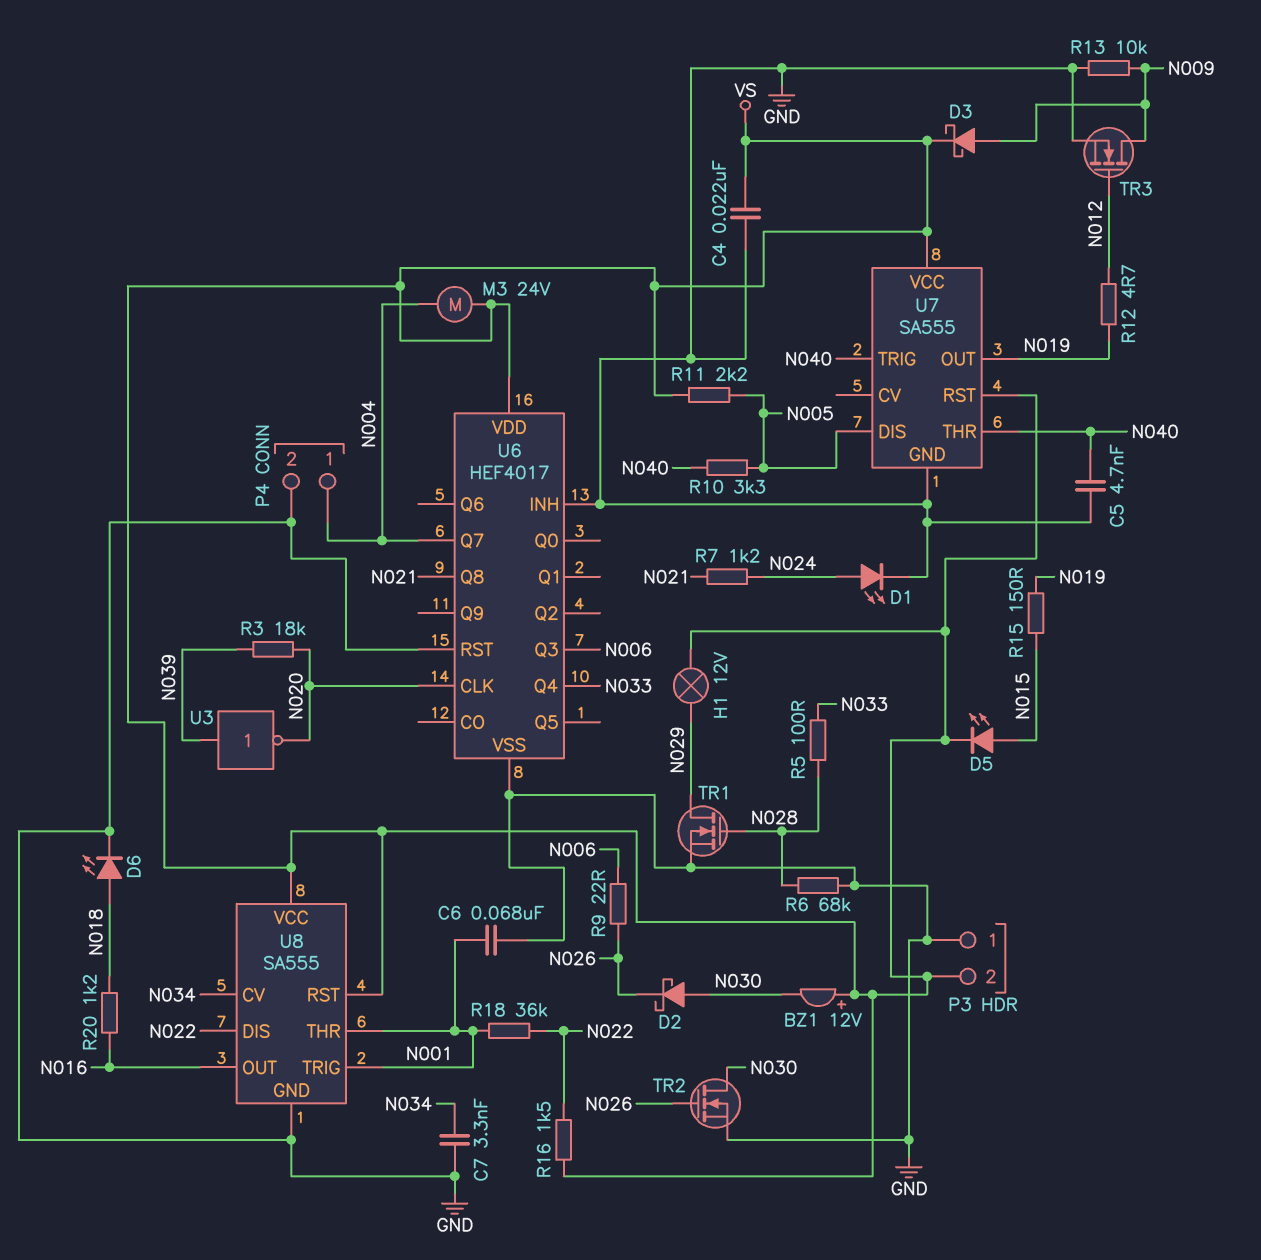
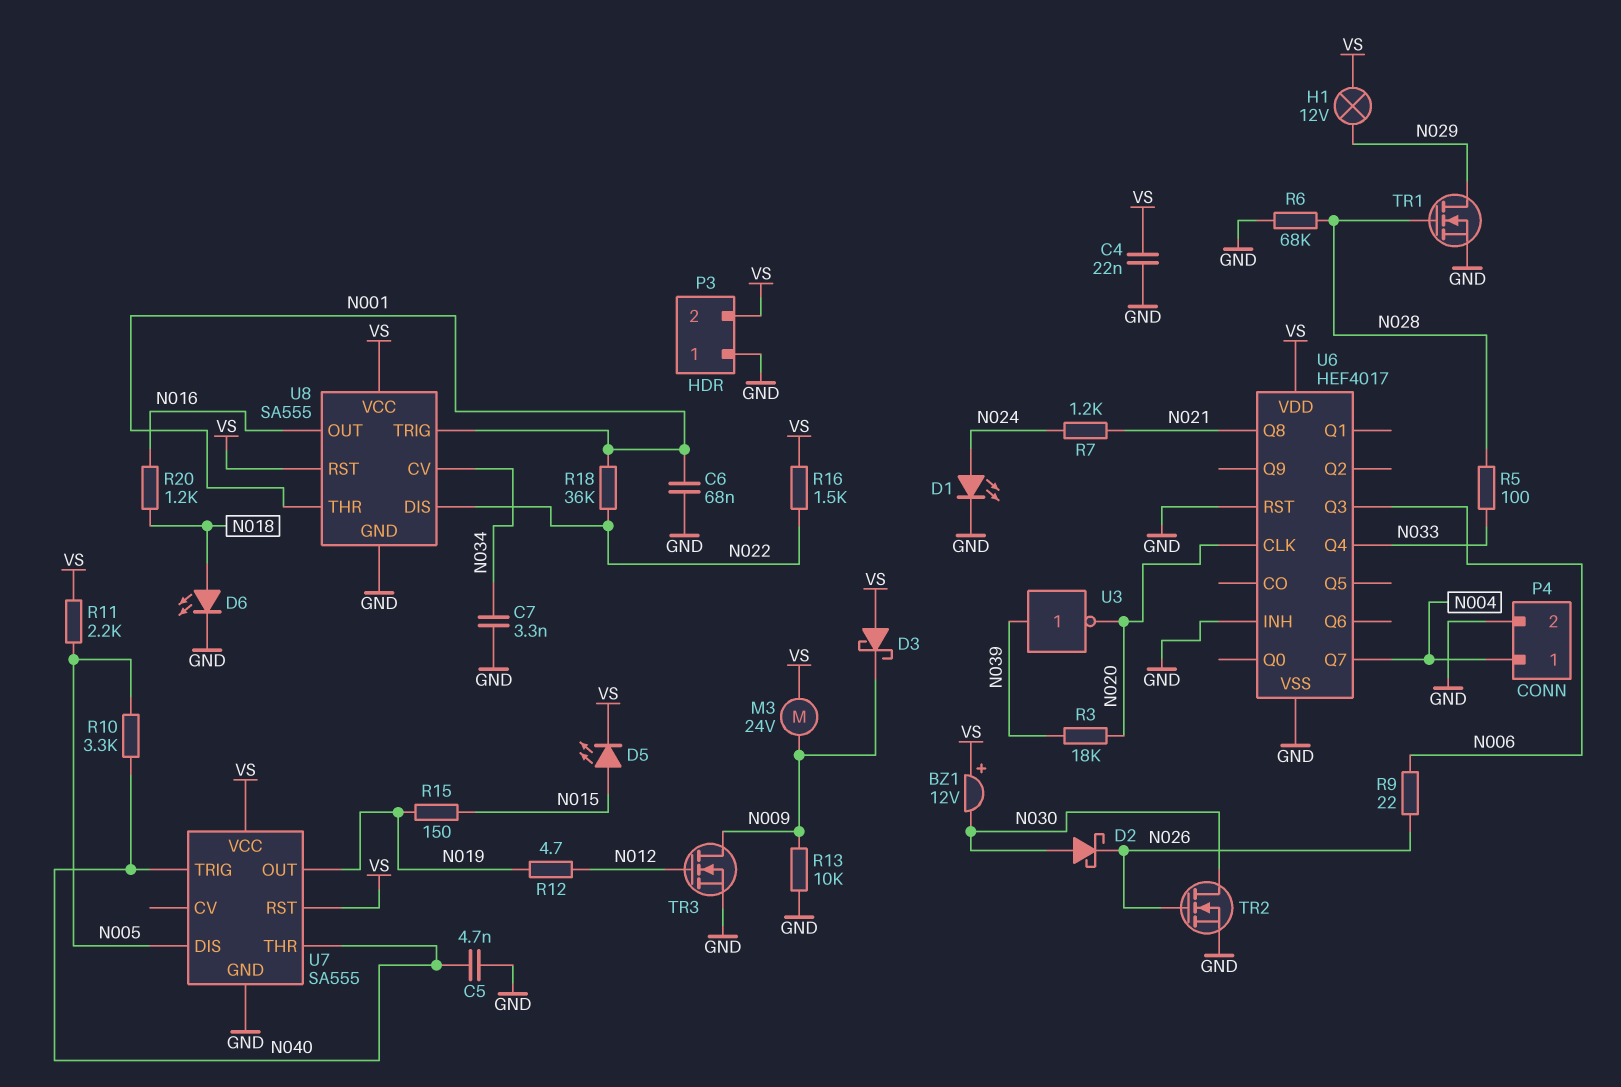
D3: schottky (A N009, K VS) -> schottky (A VS, K N009)
M3: motor 24V (N004, VS) -> motor 24V (N009, VS)

